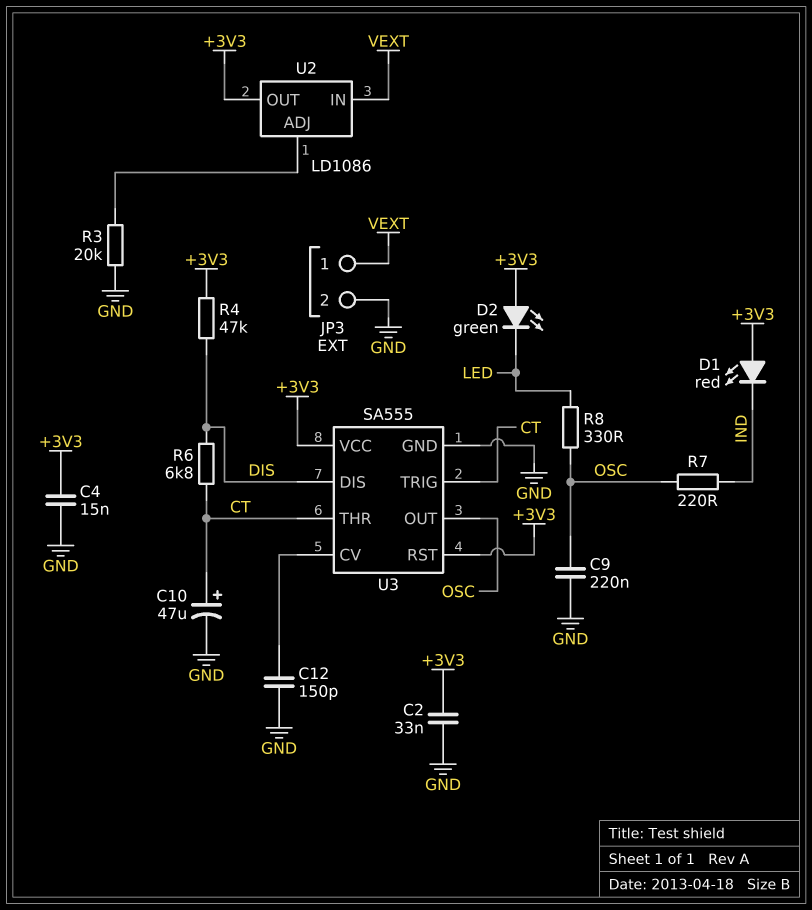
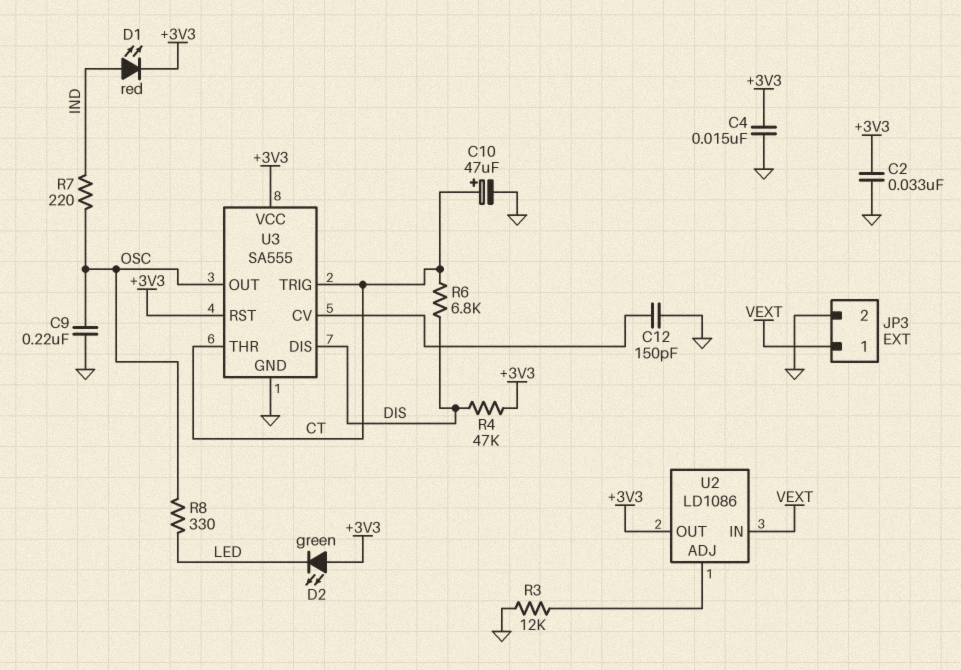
D1: LED red (A +3V3, K IND) -> LED red (A IND, K +3V3)
R3: 20k (GND, U2/ADJ) -> 12k (GND, U2/ADJ)

